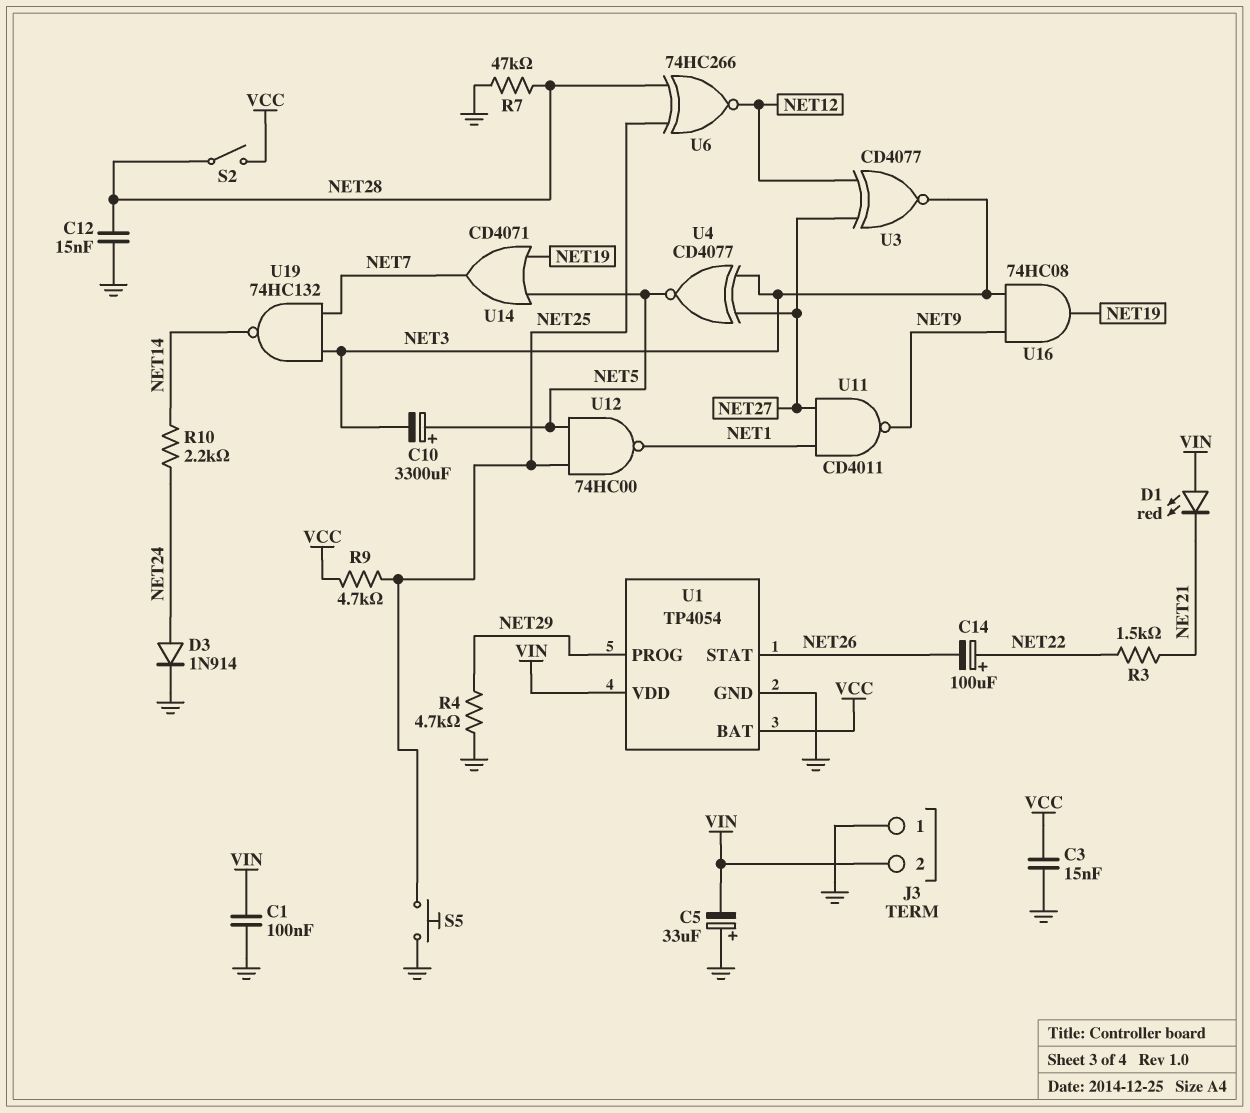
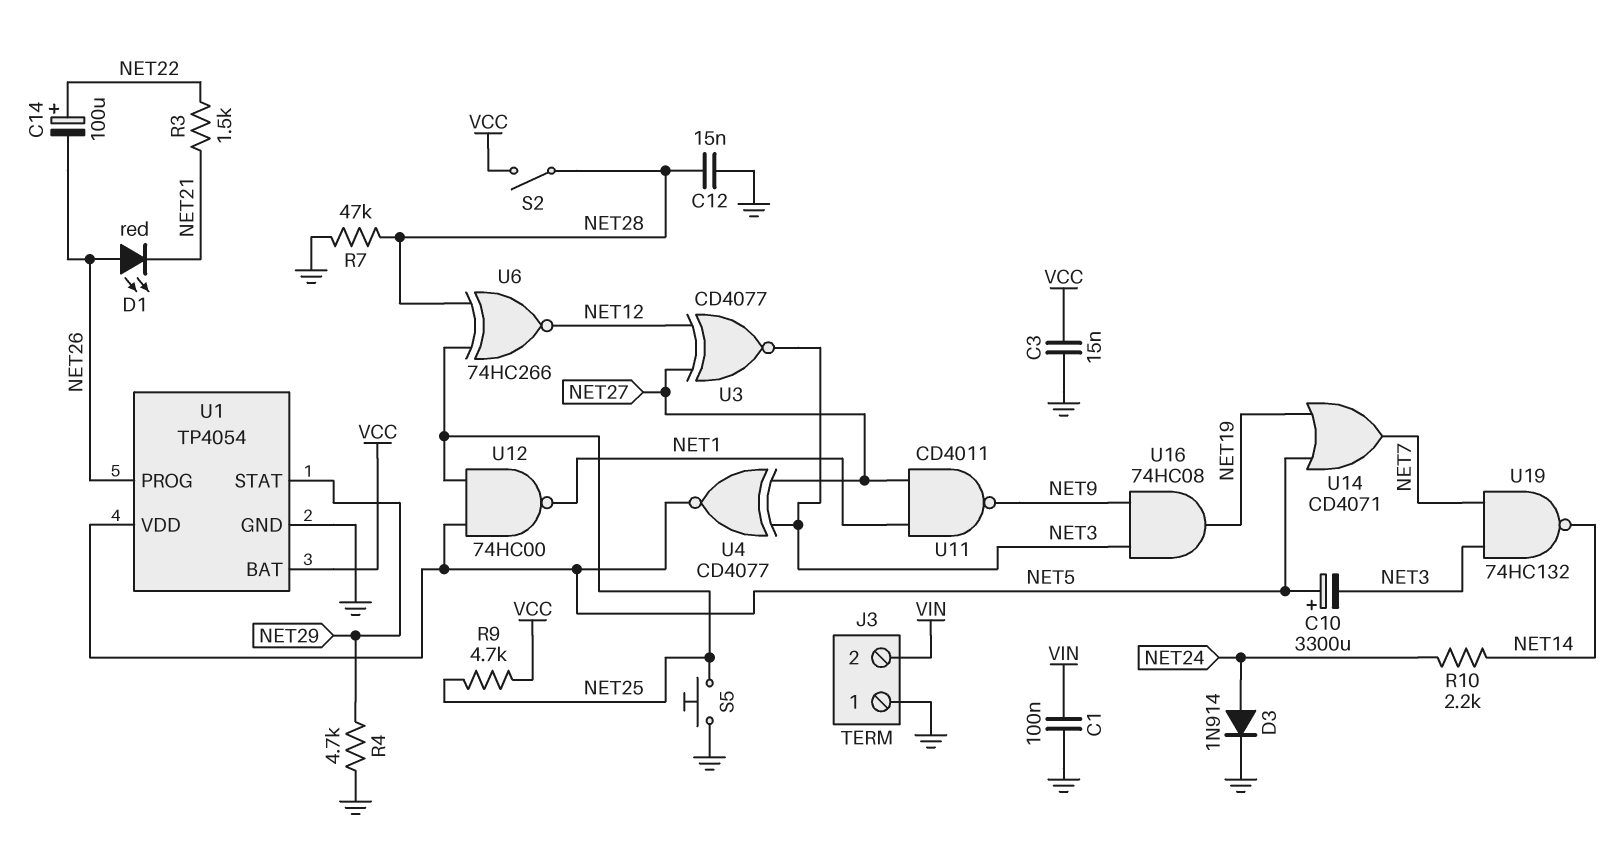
C5: 33uF (plus GND, minus VIN) -> none
D1: LED red (A VIN, K NET21) -> LED red (A NET26, K NET21)
U1 pin PROG: NET29 -> NET26
U1 pin STAT: NET26 -> NET29
U1 pin VDD: VIN -> NET5

